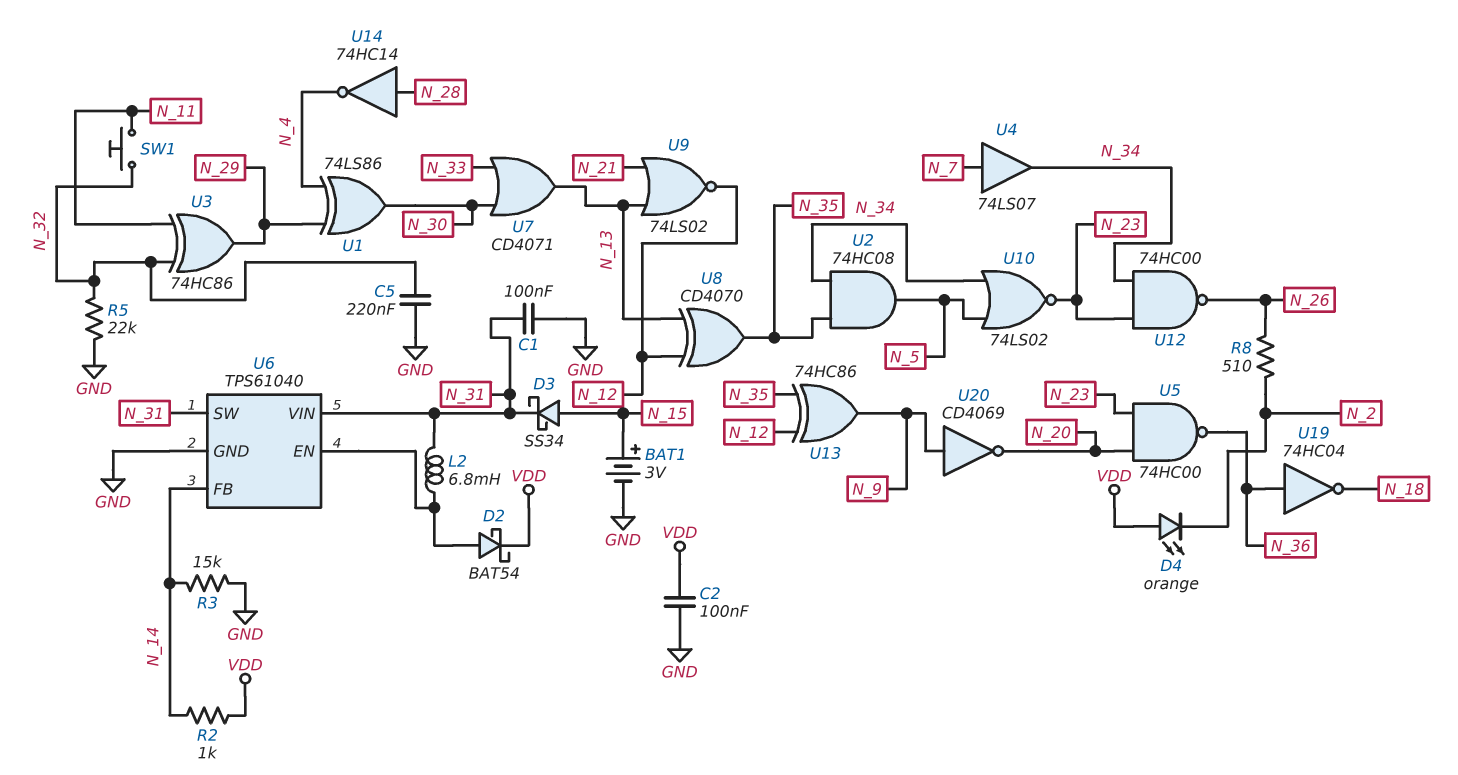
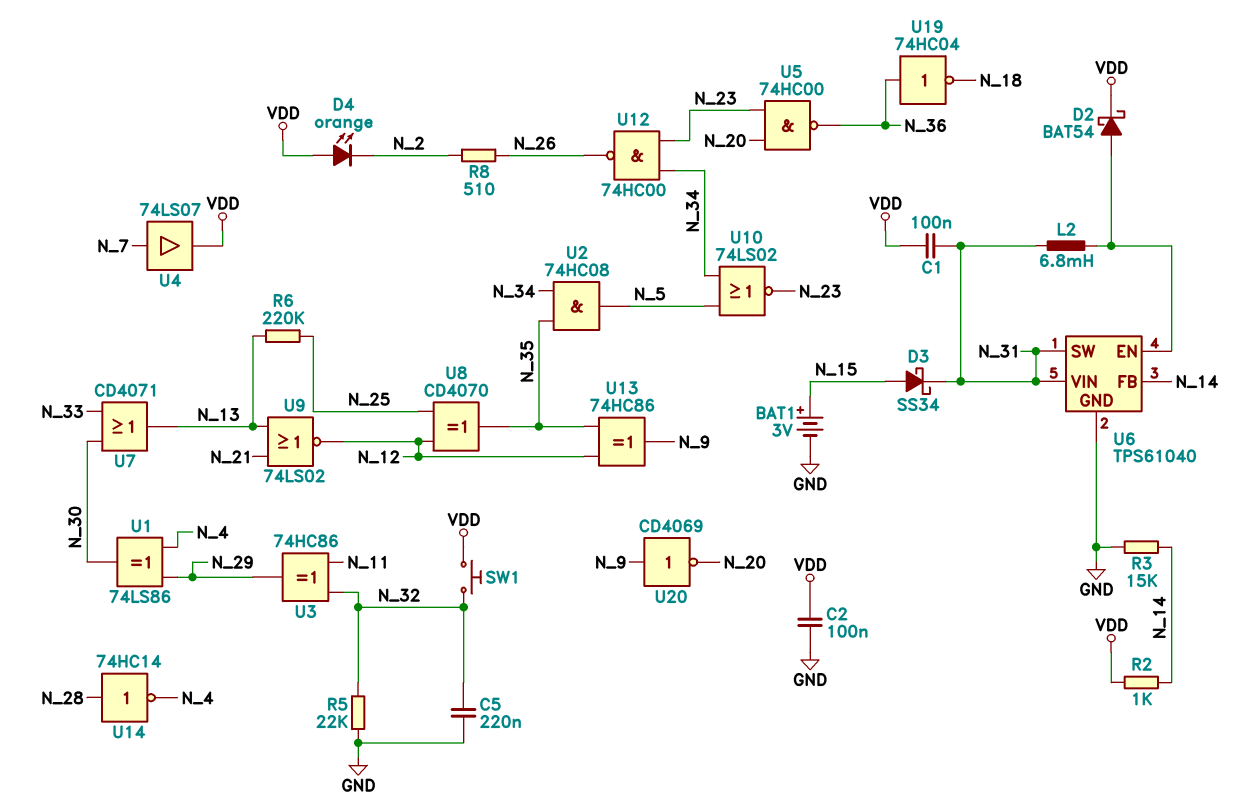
C1: 100nF (GND, N_31) -> 100nF (N_31, VDD)
R6: none -> 220k (N_13, N_25)
SW1: button (N_11, N_32) -> button (N_32, VDD)
U4: buffer 74LS07 (in N_7, out N_34) -> buffer 74LS07 (in N_7, out VDD)
U8: XOR CD4070 (in N_12, in N_13, out N_35) -> XOR CD4070 (in N_12, in N_25, out N_35)

